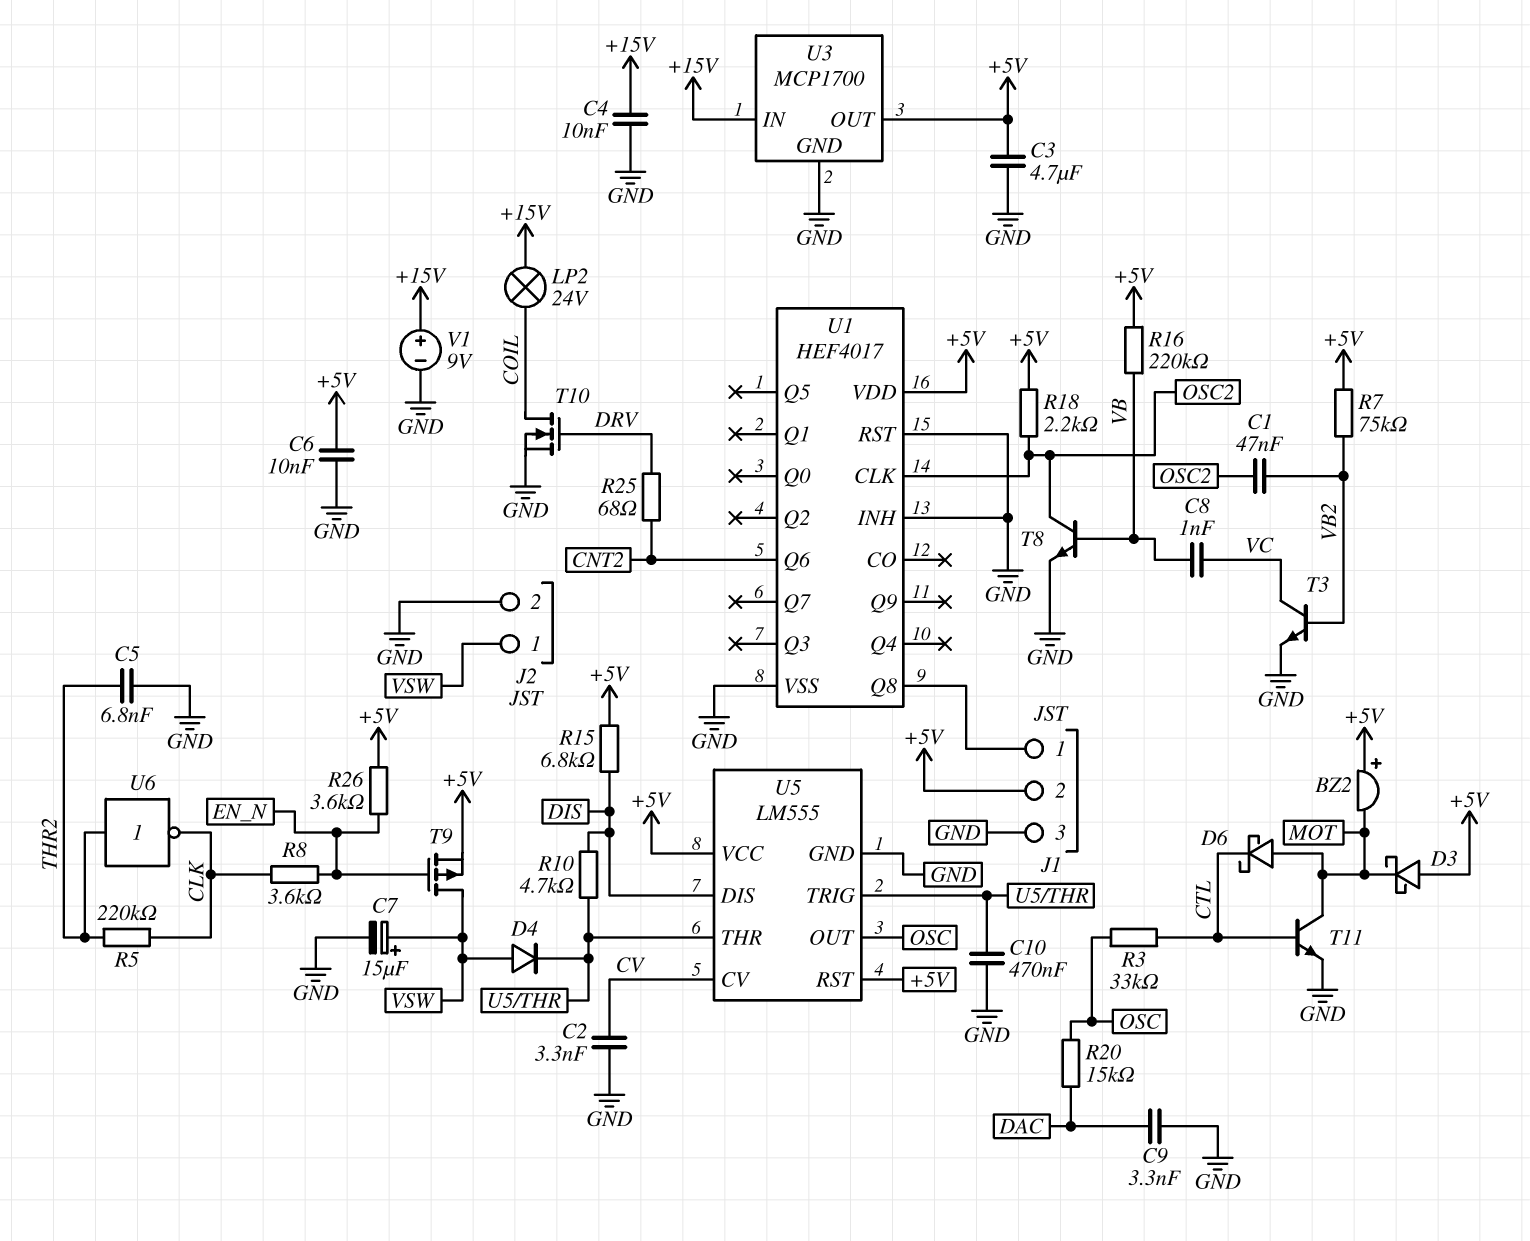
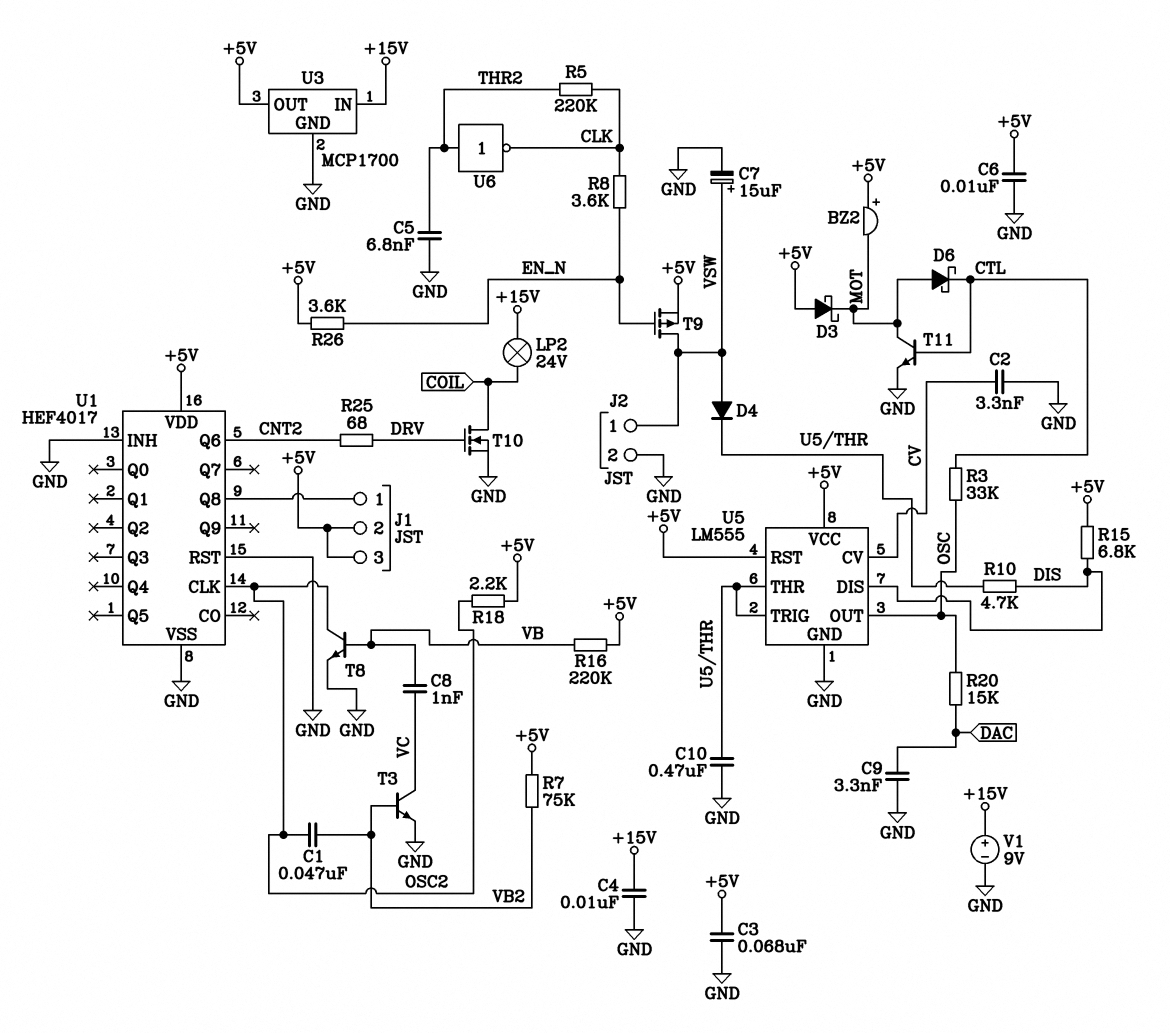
C3: 4.7uF (+5V, GND) -> 68nF (+5V, GND)
J1 pin 3: GND -> +5V

